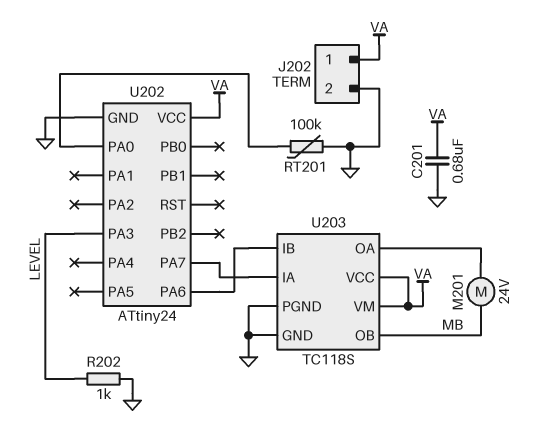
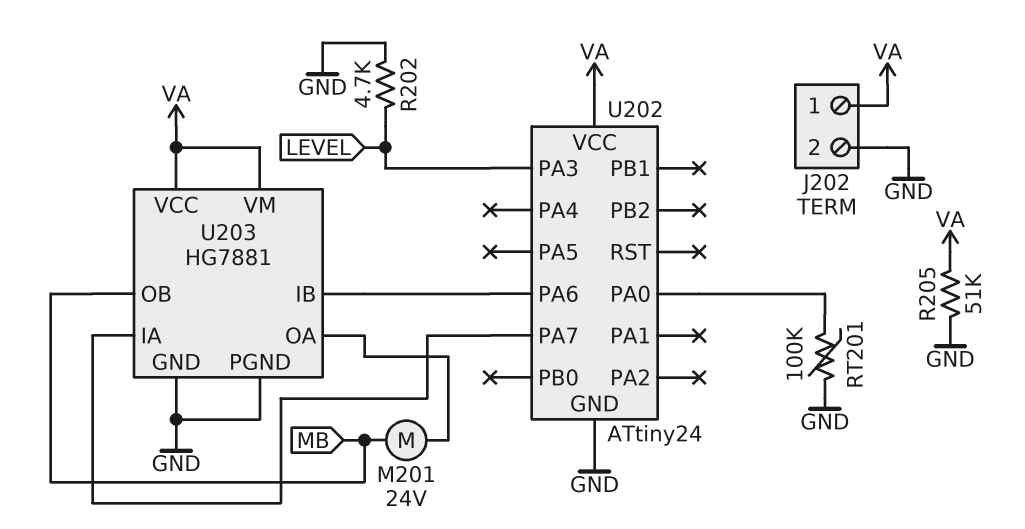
C201: 680nF (GND, VA) -> none
R202: 1k (GND, LEVEL) -> 4.7k (GND, LEVEL)
R205: none -> 51k (GND, VA)
U203: TC118S -> HG7881

